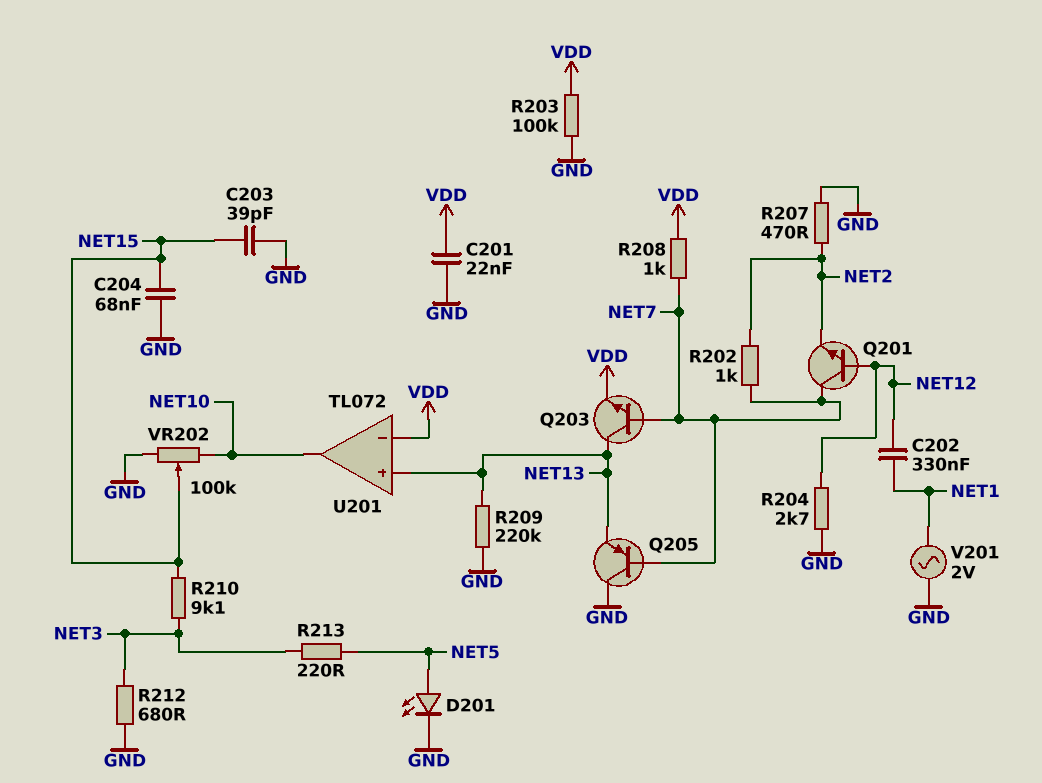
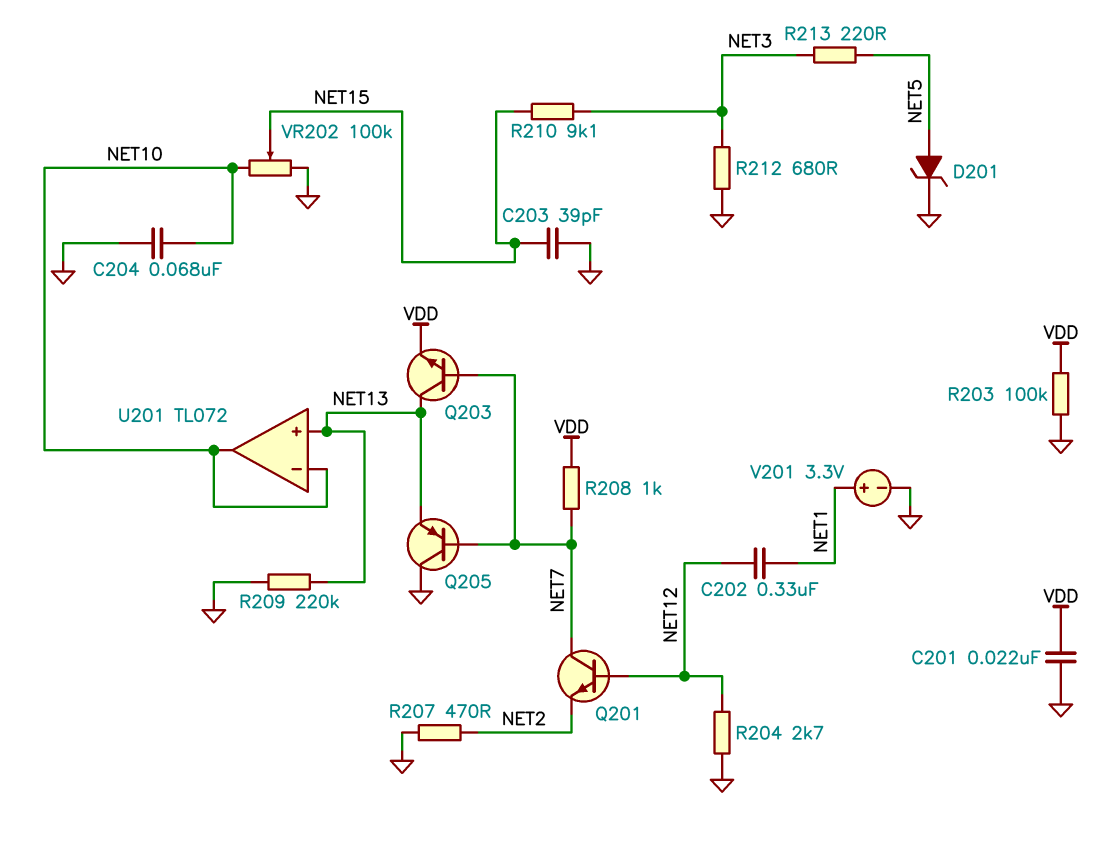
C204: 68nF (GND, NET15) -> 68nF (GND, NET10)
D201: LED (A NET5, K GND) -> zener (A NET5, K GND)
R202: 1k (NET2, NET7) -> none
U201 pin in-: VDD -> NET10
V201: AC 2V (GND, NET1) -> 3.3V (plus NET1, minus GND)

